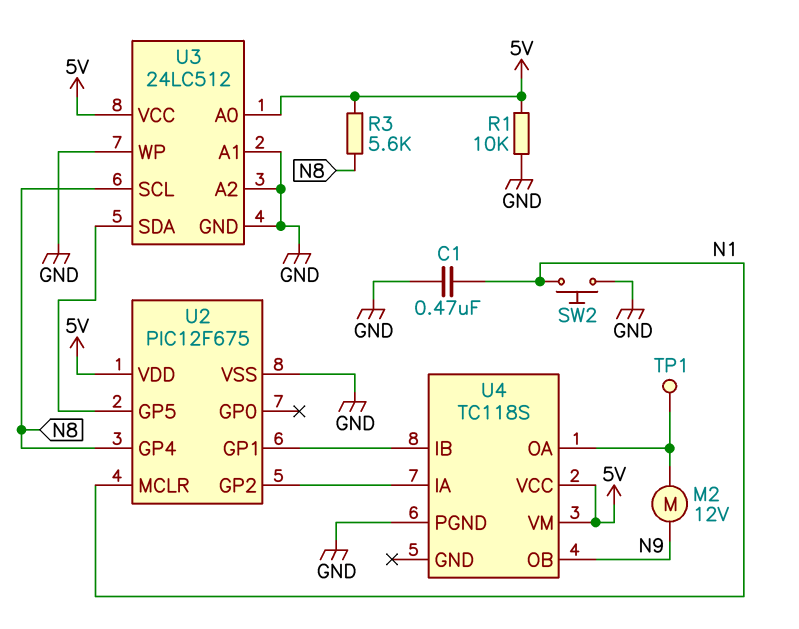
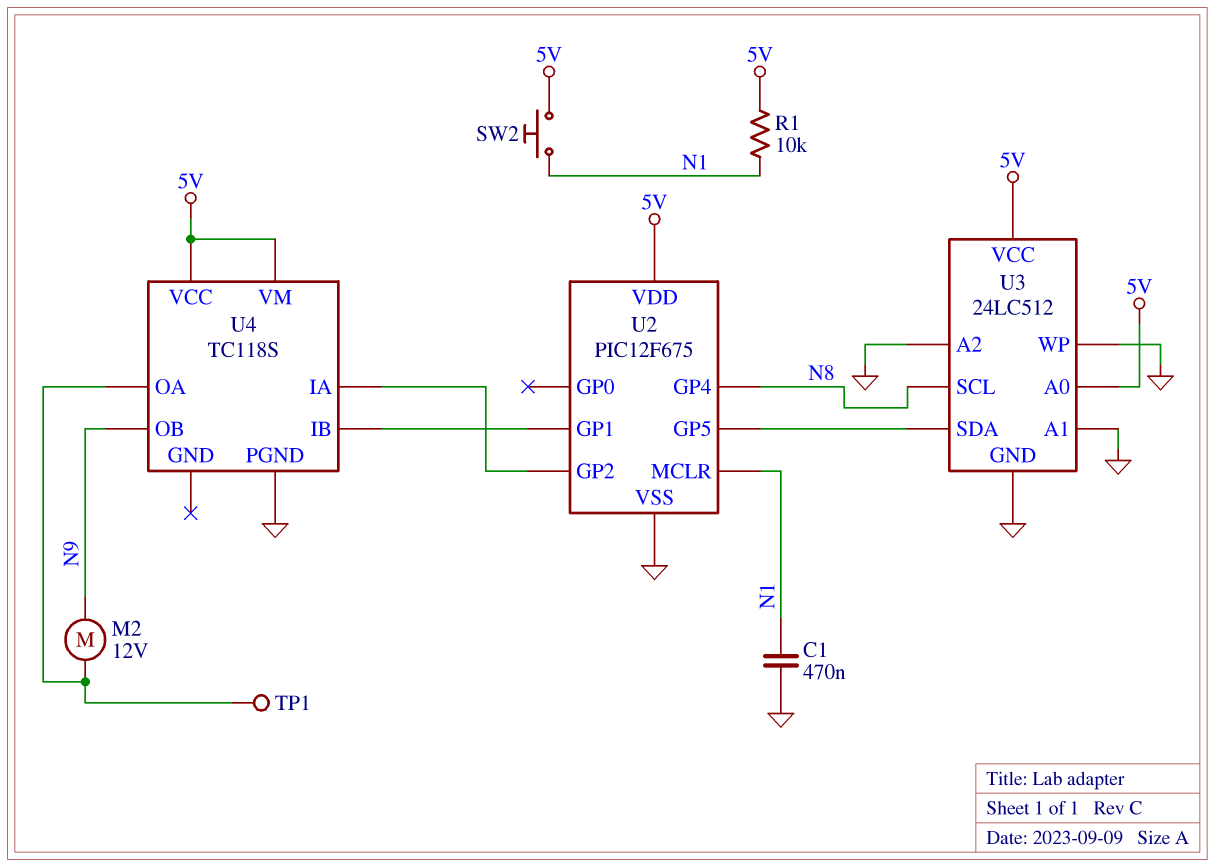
R1: 10k (5V, GND) -> 10k (5V, N1)
R3: 5.6k (5V, N8) -> none
SW2: button (GND, N1) -> button (5V, N1)

